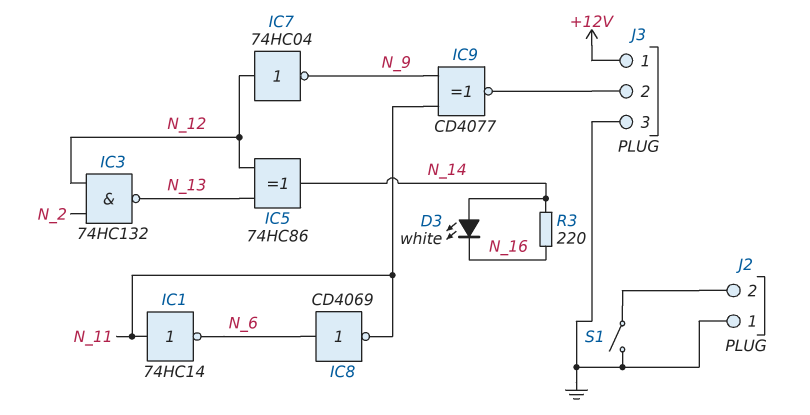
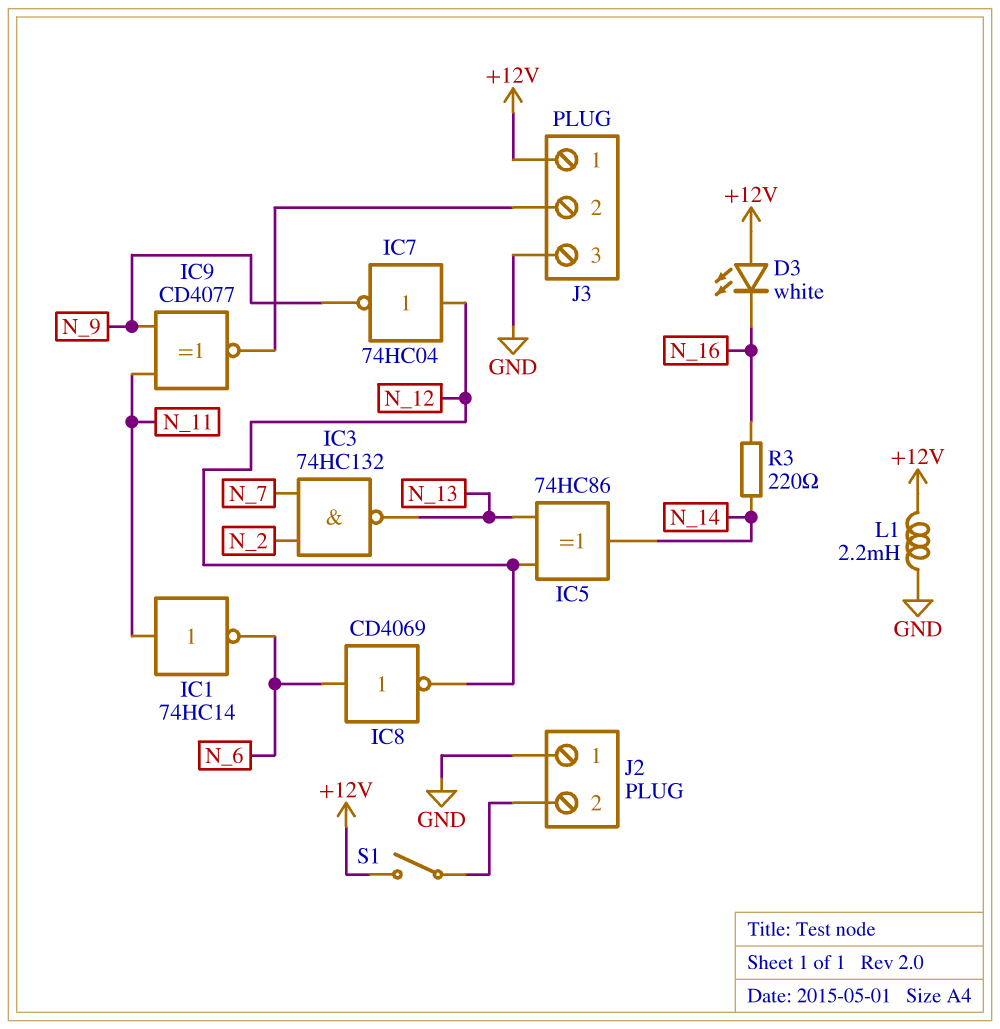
D3: LED white (A N_14, K N_16) -> LED white (A +12V, K N_16)
IC3: NAND 74HC132 (in N_2, in N_12, out N_13) -> NAND 74HC132 (in N_2, in N_7, out N_13)
IC8: NOT CD4069 (in N_6, out N_11) -> NOT CD4069 (in N_6, out N_12)
L1: none -> 2.2mH (+12V, GND)
S1: switch (GND, J2/2) -> switch (+12V, J2/2)

